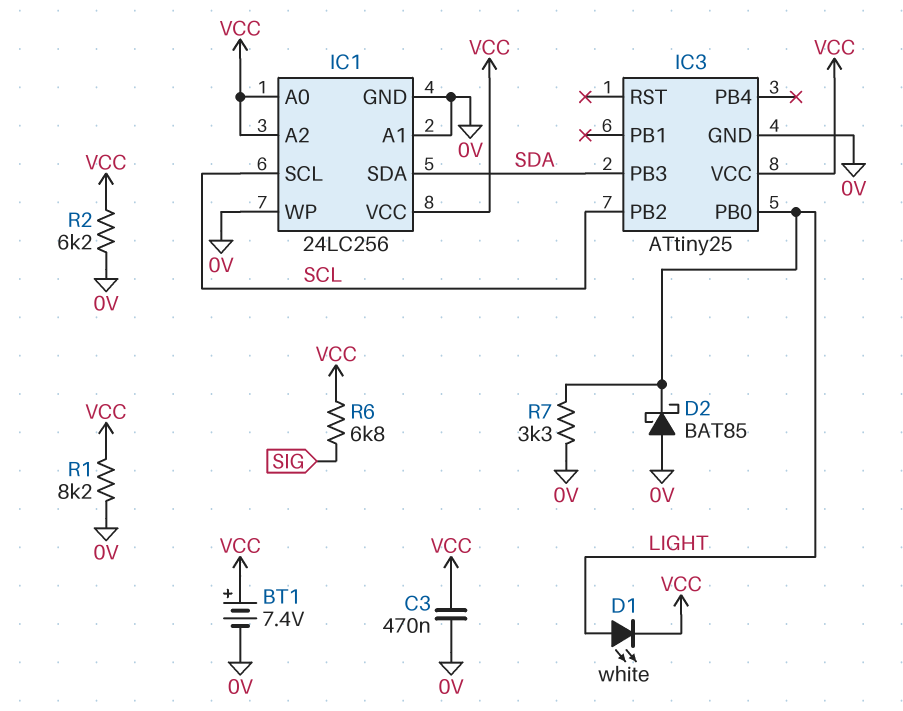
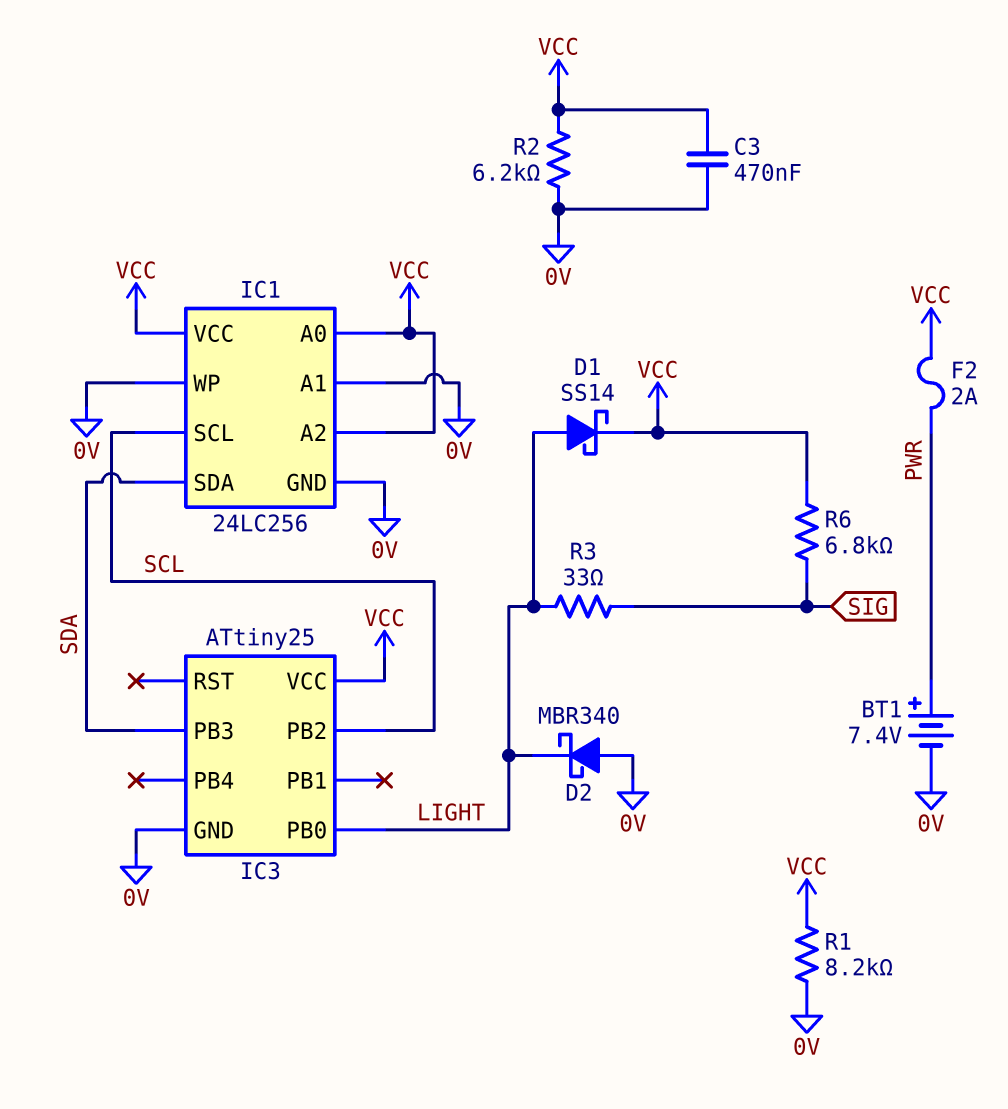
BT1: 7.4V (plus VCC, minus 0V) -> 7.4V (plus PWR, minus 0V)
D1: LED white (A LIGHT, K VCC) -> schottky SS14 (A LIGHT, K VCC)
D2: schottky BAT85 (A 0V, K LIGHT) -> schottky MBR340 (A 0V, K LIGHT)
F2: none -> 2A (PWR, VCC)
R3: none -> 33 (LIGHT, SIG)
R7: 3.3k (0V, LIGHT) -> none

